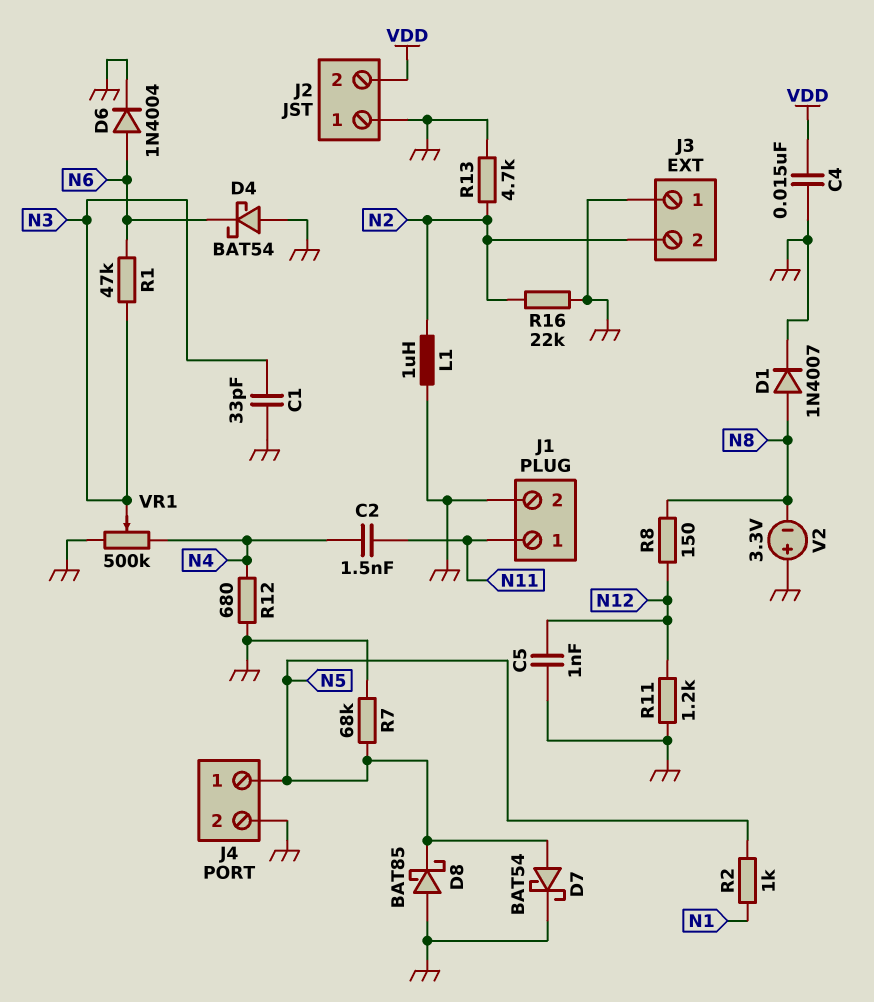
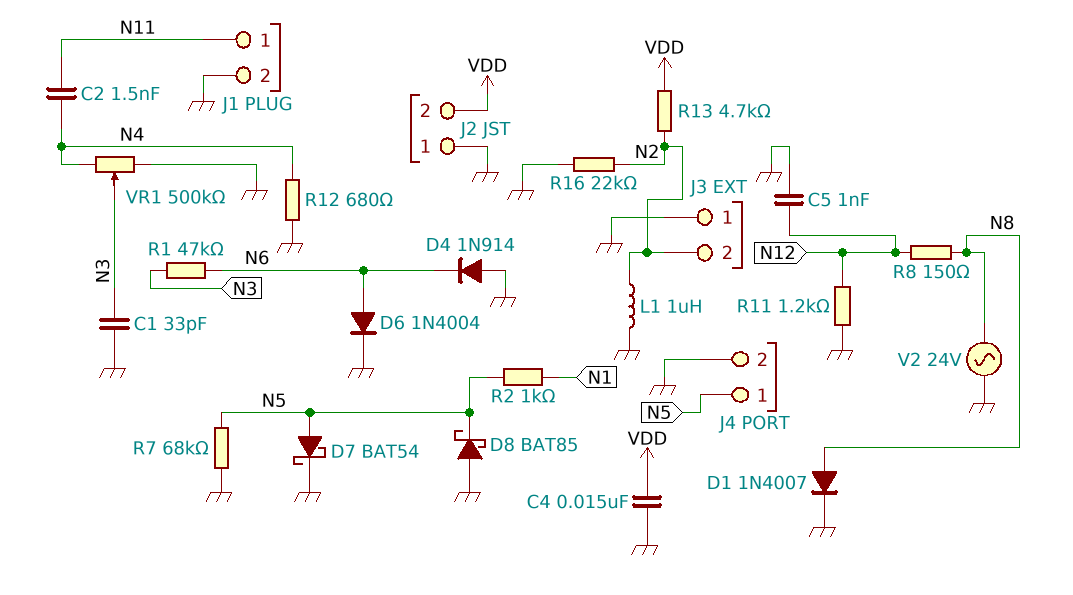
D4: schottky BAT54 (A GND, K N6) -> diode 1N914 (A GND, K N6)
R13: 4.7k (GND, N2) -> 4.7k (N2, VDD)
V2: 3.3V (plus GND, minus N8) -> AC 24V (GND, N8)

